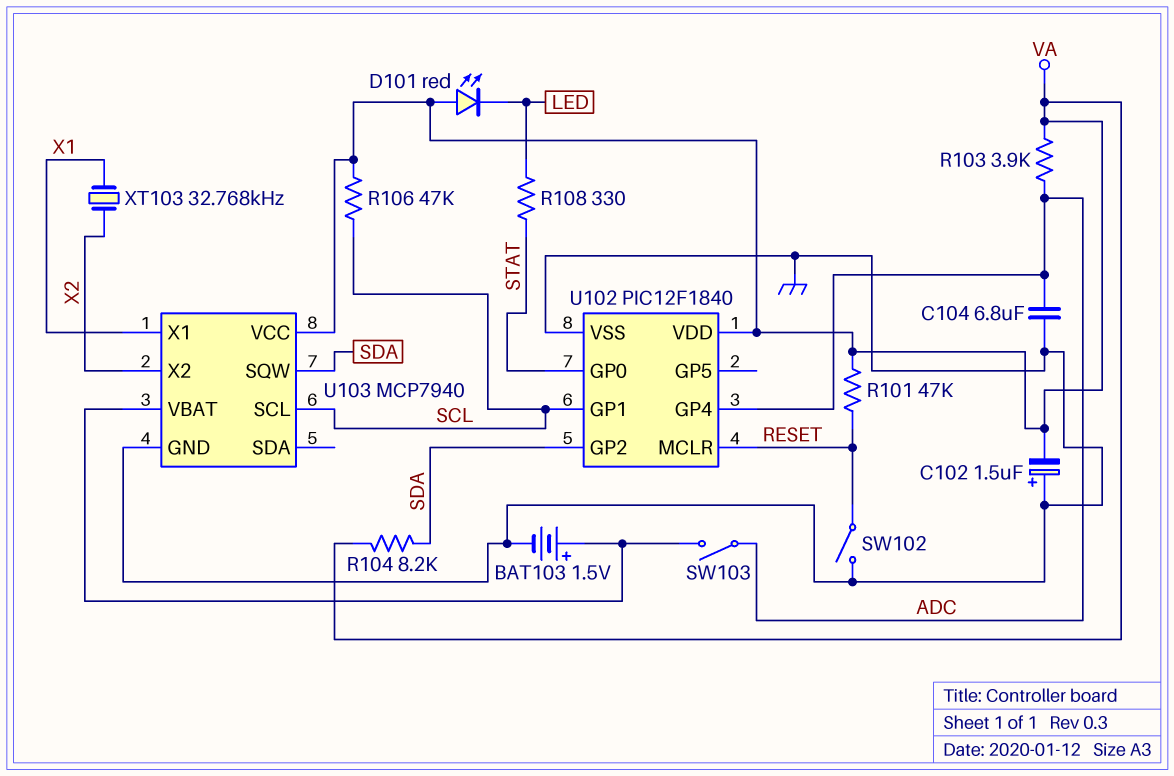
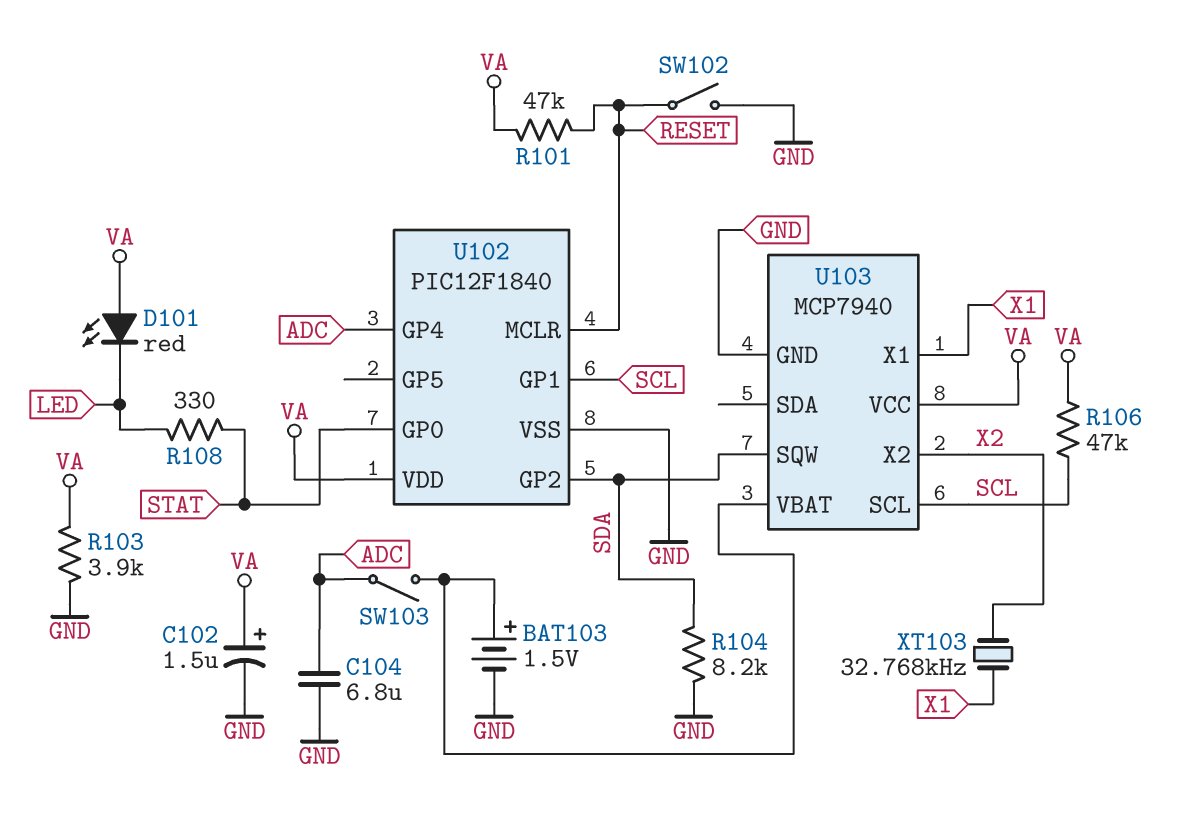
C102: 1.5uF (plus GND, minus VA) -> 1.5uF (plus VA, minus GND)
R103: 3.9k (ADC, VA) -> 3.9k (GND, VA)
R104: 8.2k (SDA, VA) -> 8.2k (GND, SDA)

